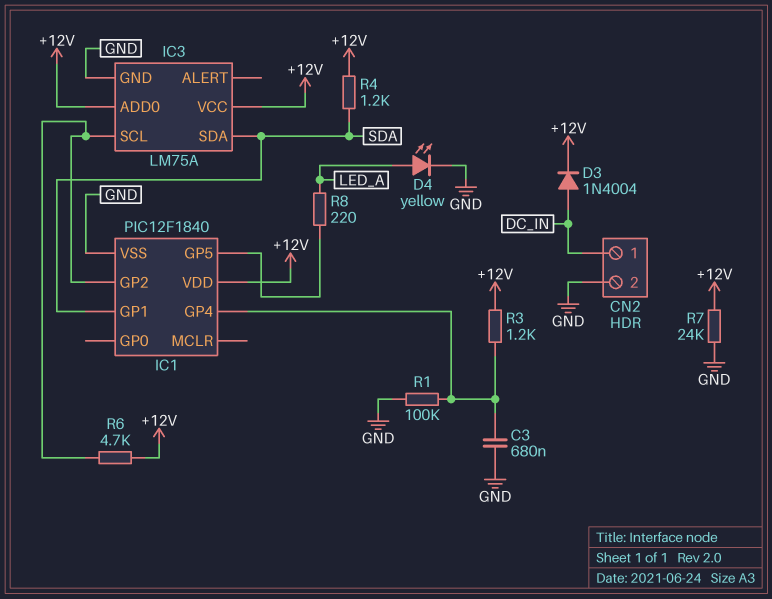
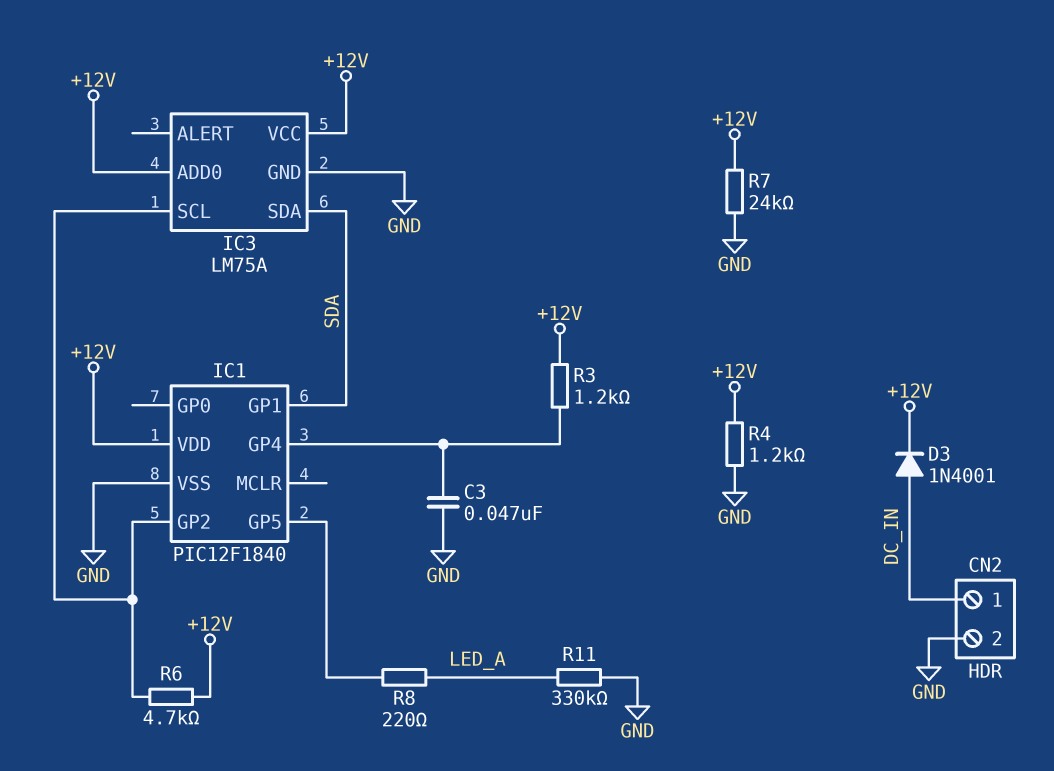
C3: 680nF (GND, IC1/GP4) -> 47nF (GND, IC1/GP4)
D3: diode 1N4004 (A DC_IN, K +12V) -> diode 1N4001 (A DC_IN, K +12V)
D4: LED yellow (A LED_A, K GND) -> none
R1: 100k (GND, IC1/GP4) -> none
R4: 1.2k (+12V, SDA) -> 1.2k (+12V, GND)
R11: none -> 330k (GND, LED_A)

